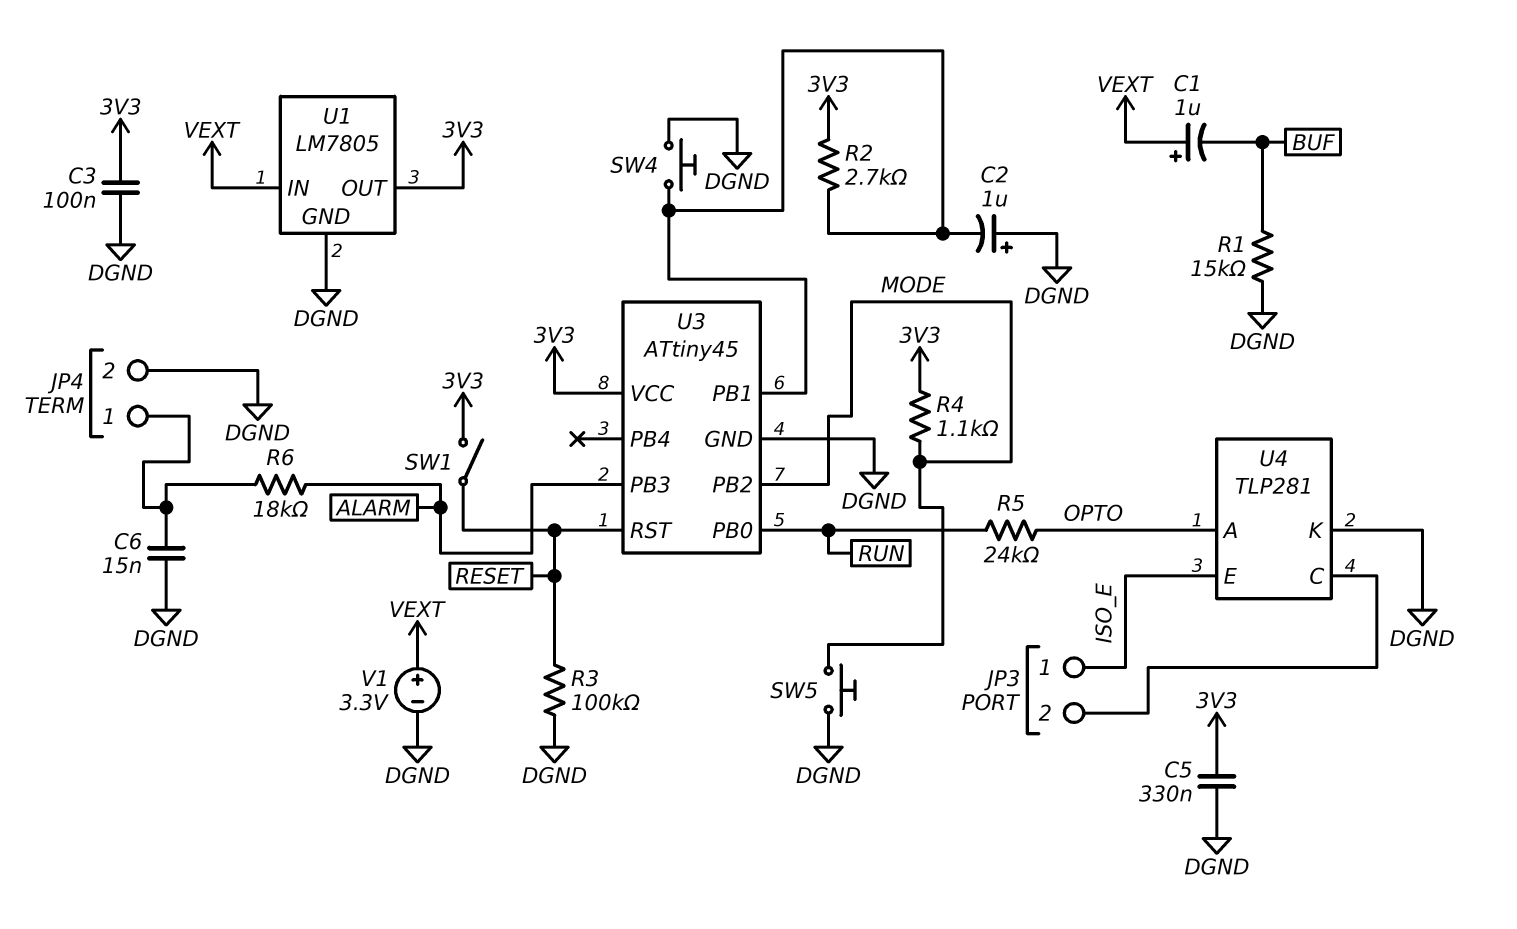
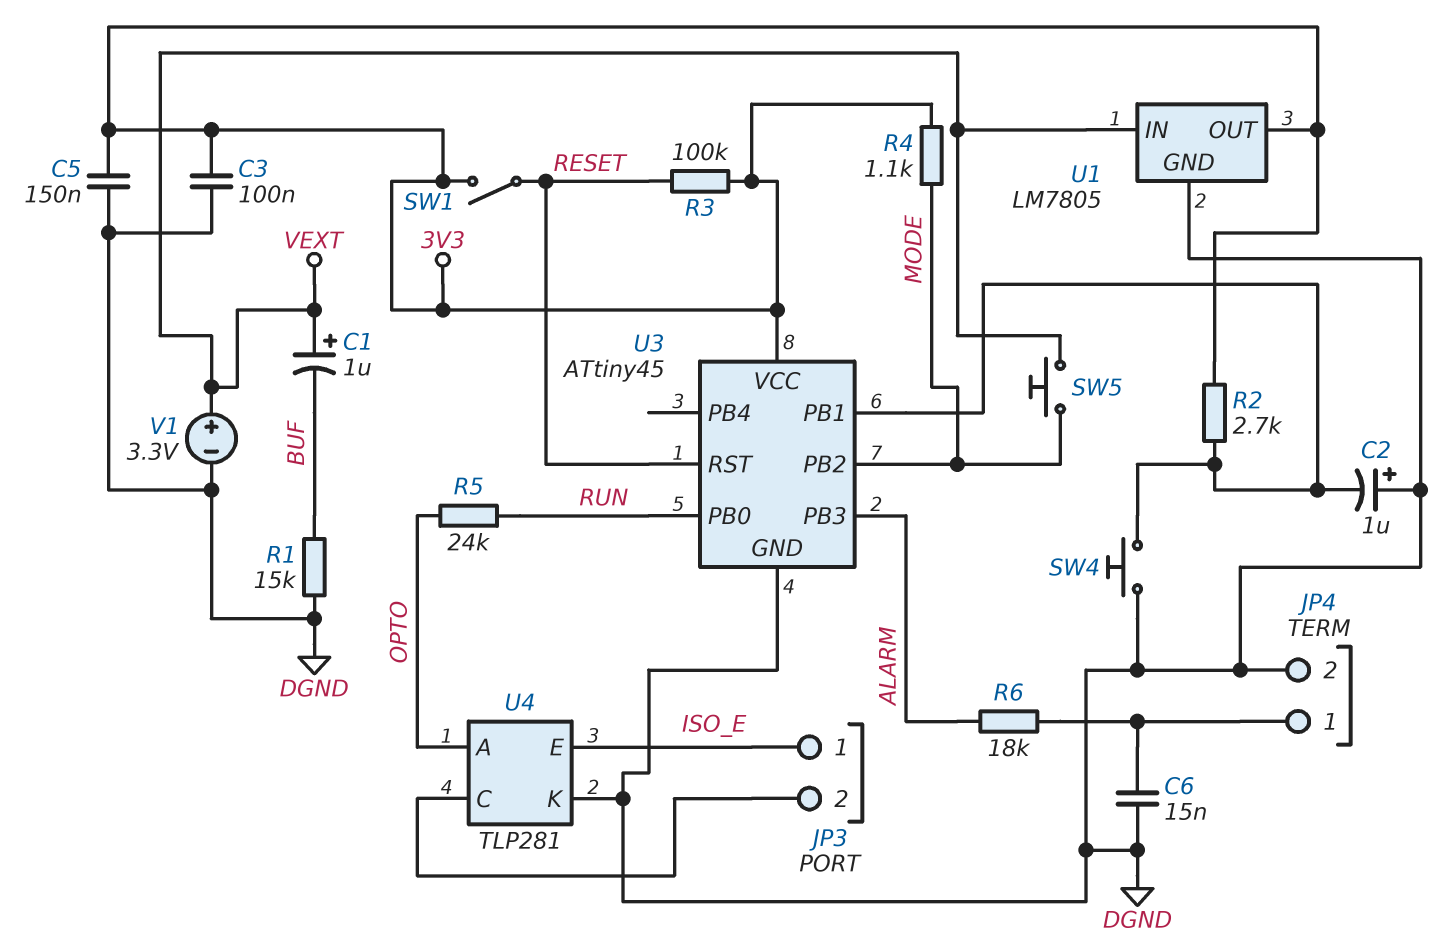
C5: 330nF (3V3, DGND) -> 150nF (3V3, DGND)
R3: 100k (DGND, RESET) -> 100k (3V3, RESET)
SW5: button (DGND, MODE) -> button (MODE, VEXT)

